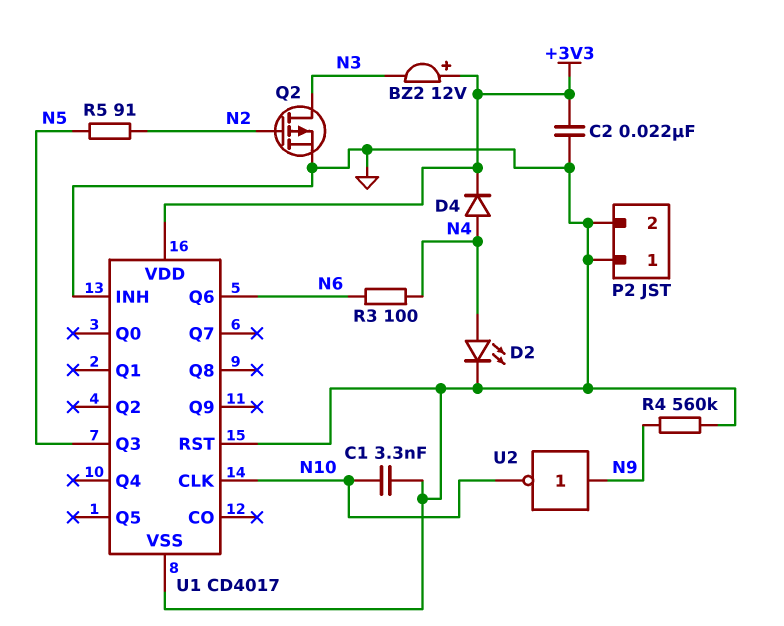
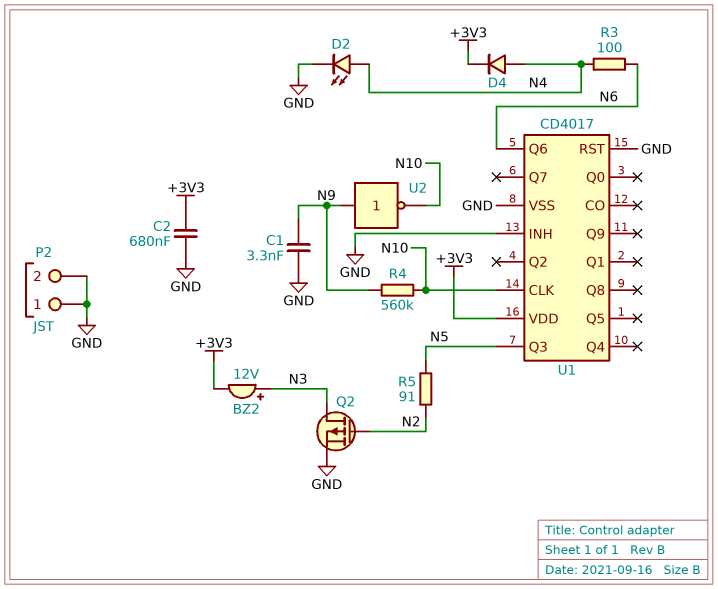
BZ2: buzzer 12V (plus +3V3, minus N3) -> buzzer 12V (plus N3, minus +3V3)
C1: 3.3nF (GND, N10) -> 3.3nF (GND, N9)
C2: 22nF (+3V3, GND) -> 680nF (+3V3, GND)
R4: 560k (GND, N9) -> 560k (N9, N10)

